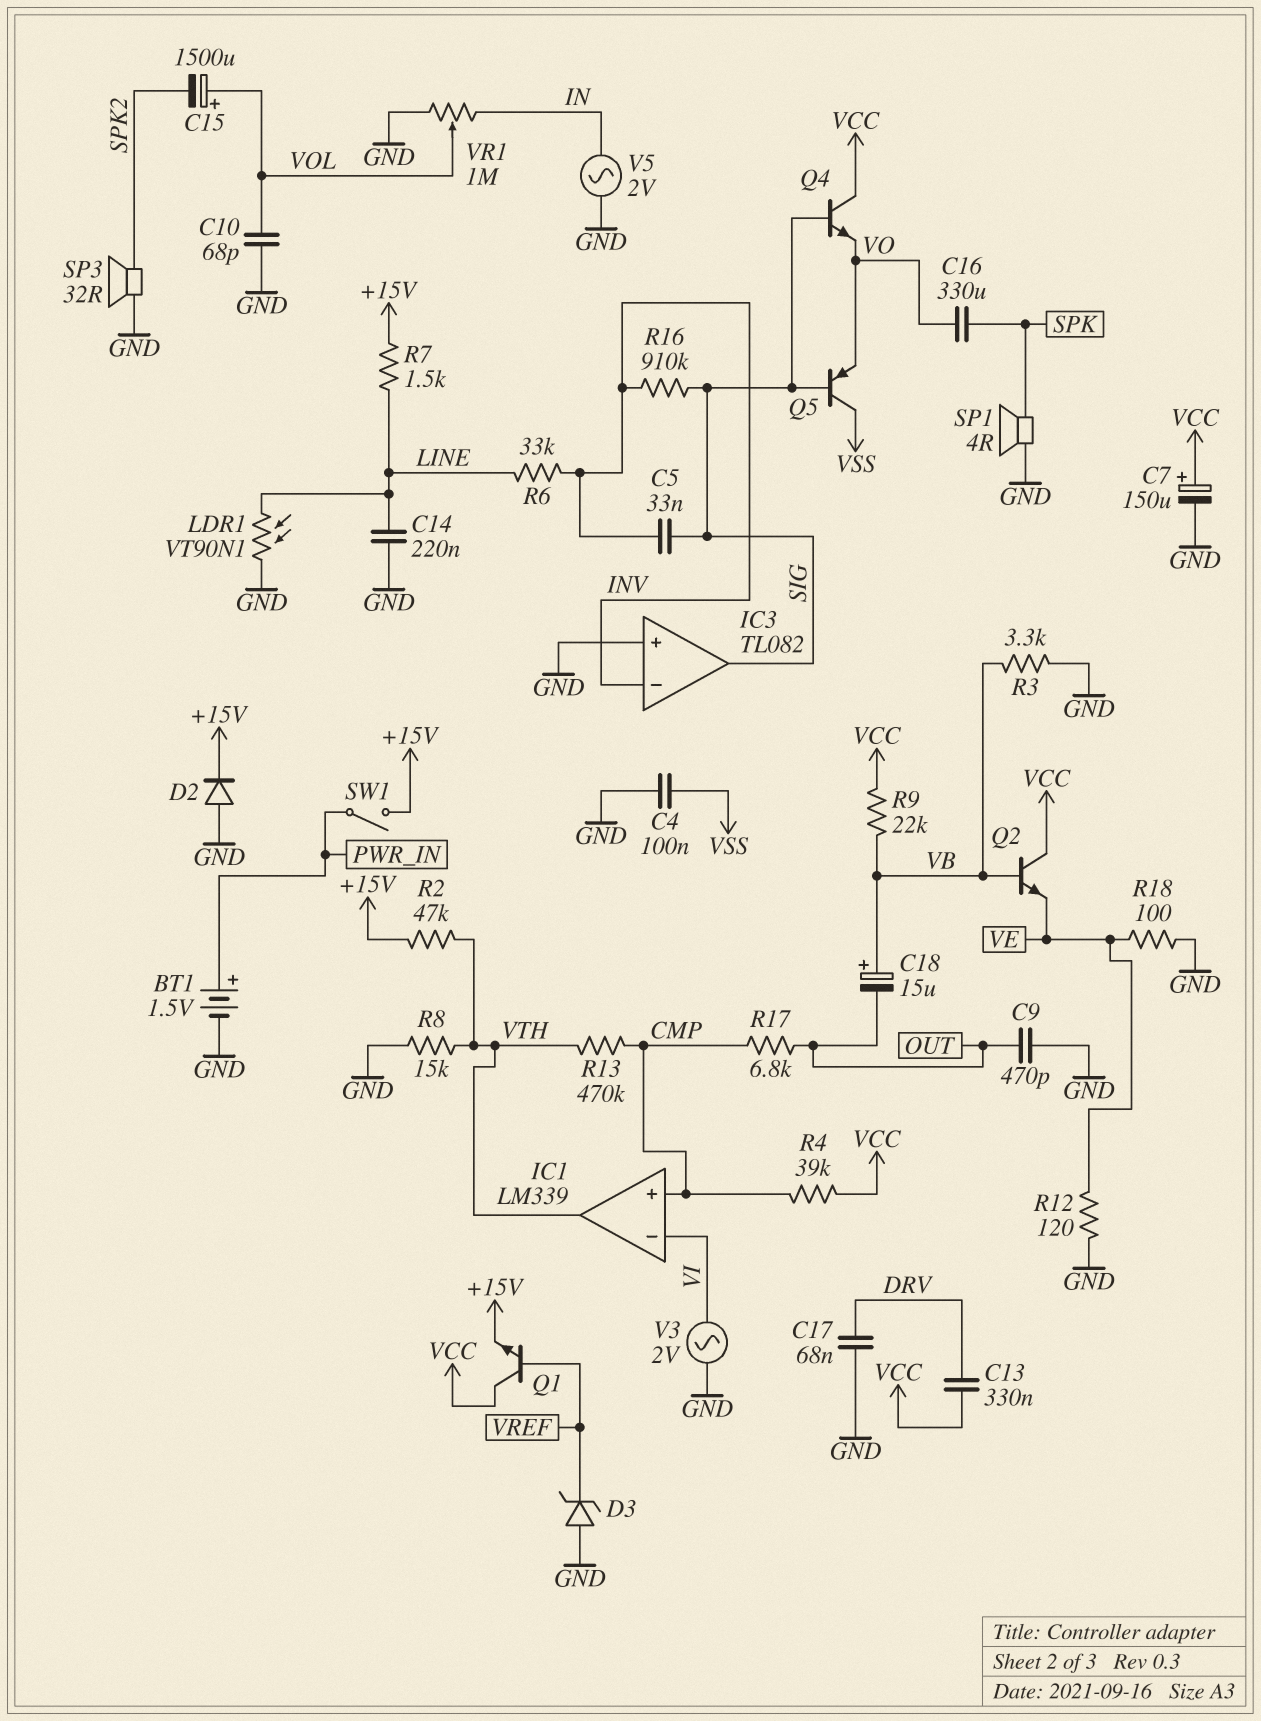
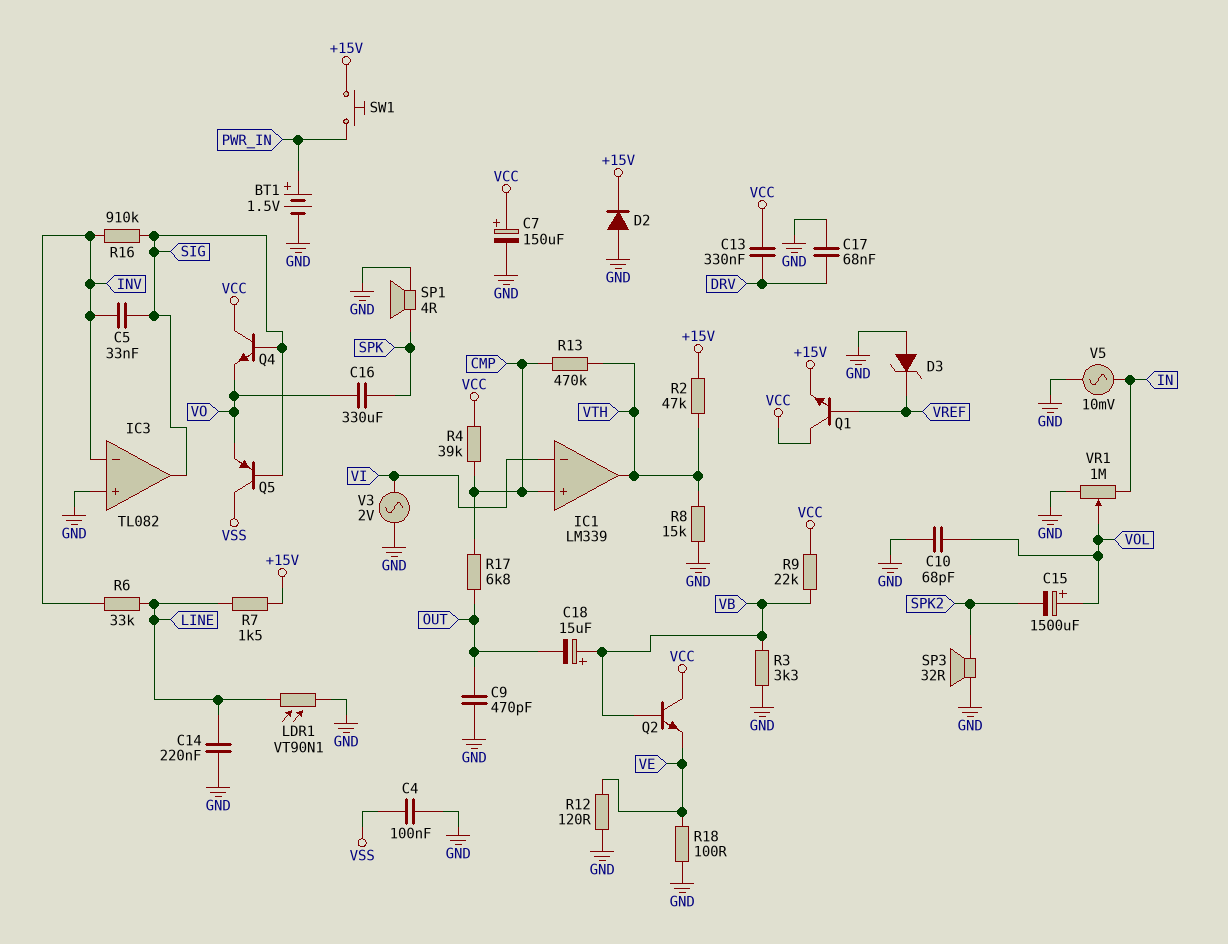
SW1: switch (+15V, PWR_IN) -> button (+15V, PWR_IN)
V5: AC 2V (GND, IN) -> AC 10mV (GND, IN)

